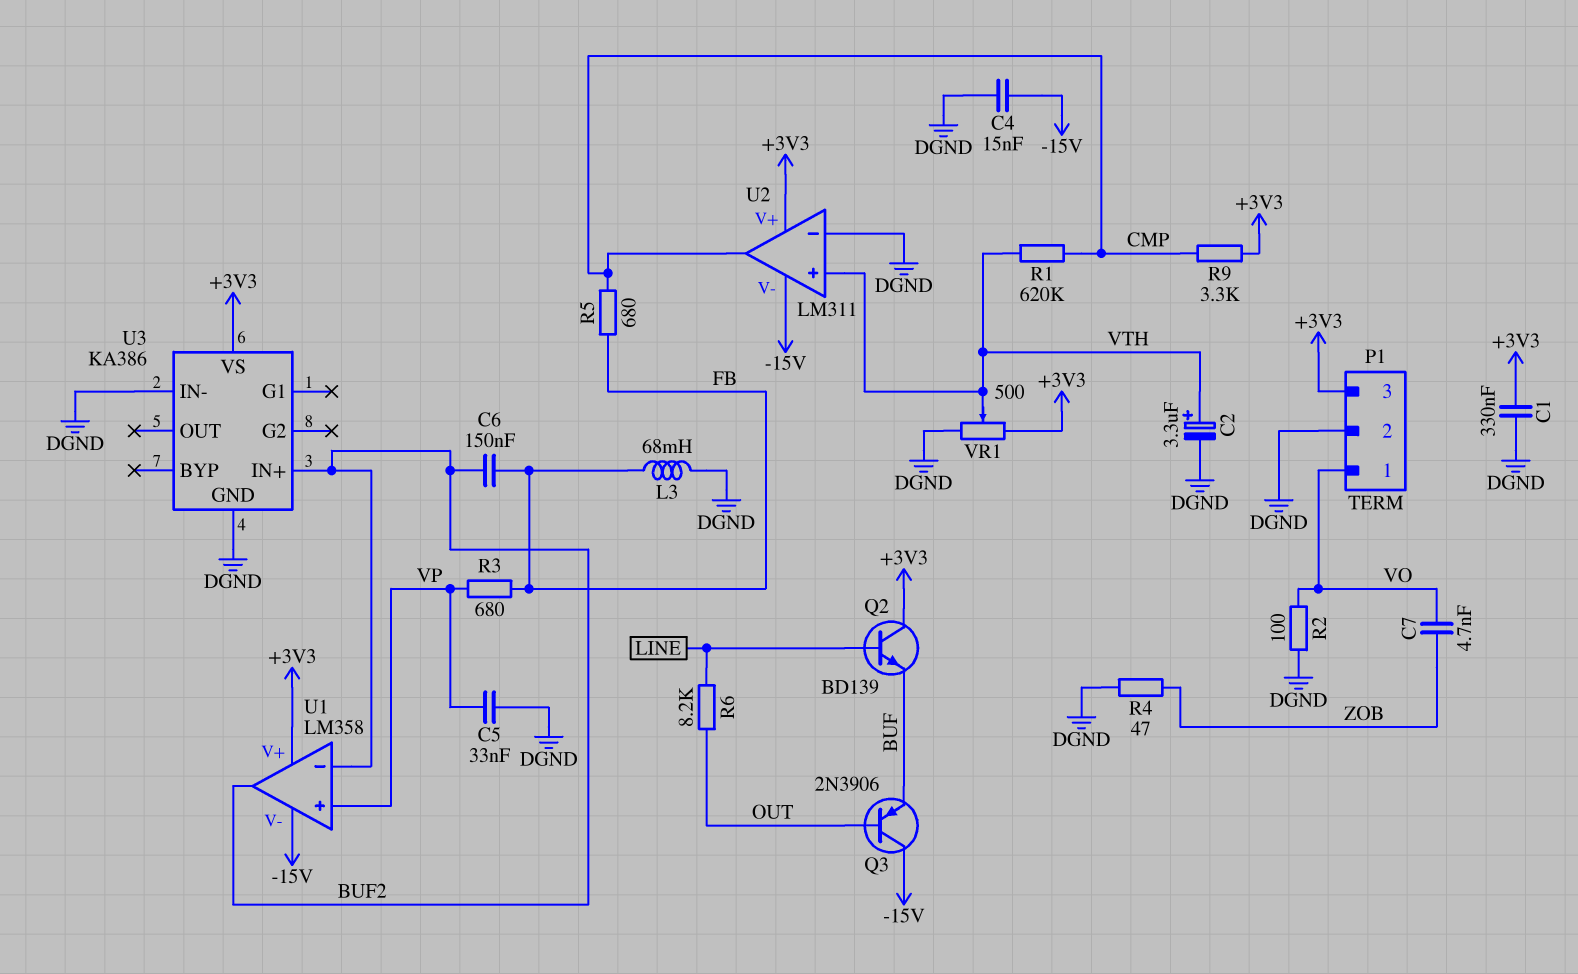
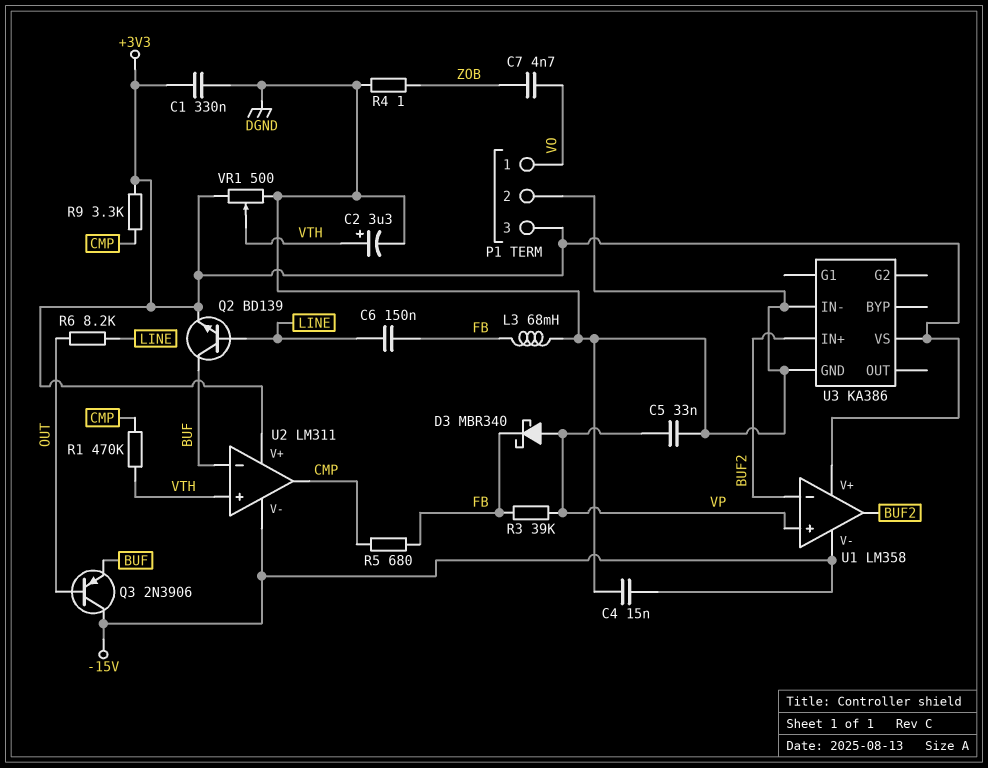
C6: 150nF (BUF2, FB) -> 150nF (FB, LINE)
D3: none -> schottky MBR340 (A VP, K FB)
Q2: NPN BD139 (B LINE, C +3V3, E BUF) -> NPN BD139 (B LINE, C BUF, E +3V3)
R1: 620k (CMP, VTH) -> 470k (CMP, VTH)
R2: 100 (DGND, VO) -> none
R3: 680 (FB, VP) -> 39k (FB, VP)
R4: 47 (DGND, ZOB) -> 1 (DGND, ZOB)
U2 pin in-: DGND -> BUF

